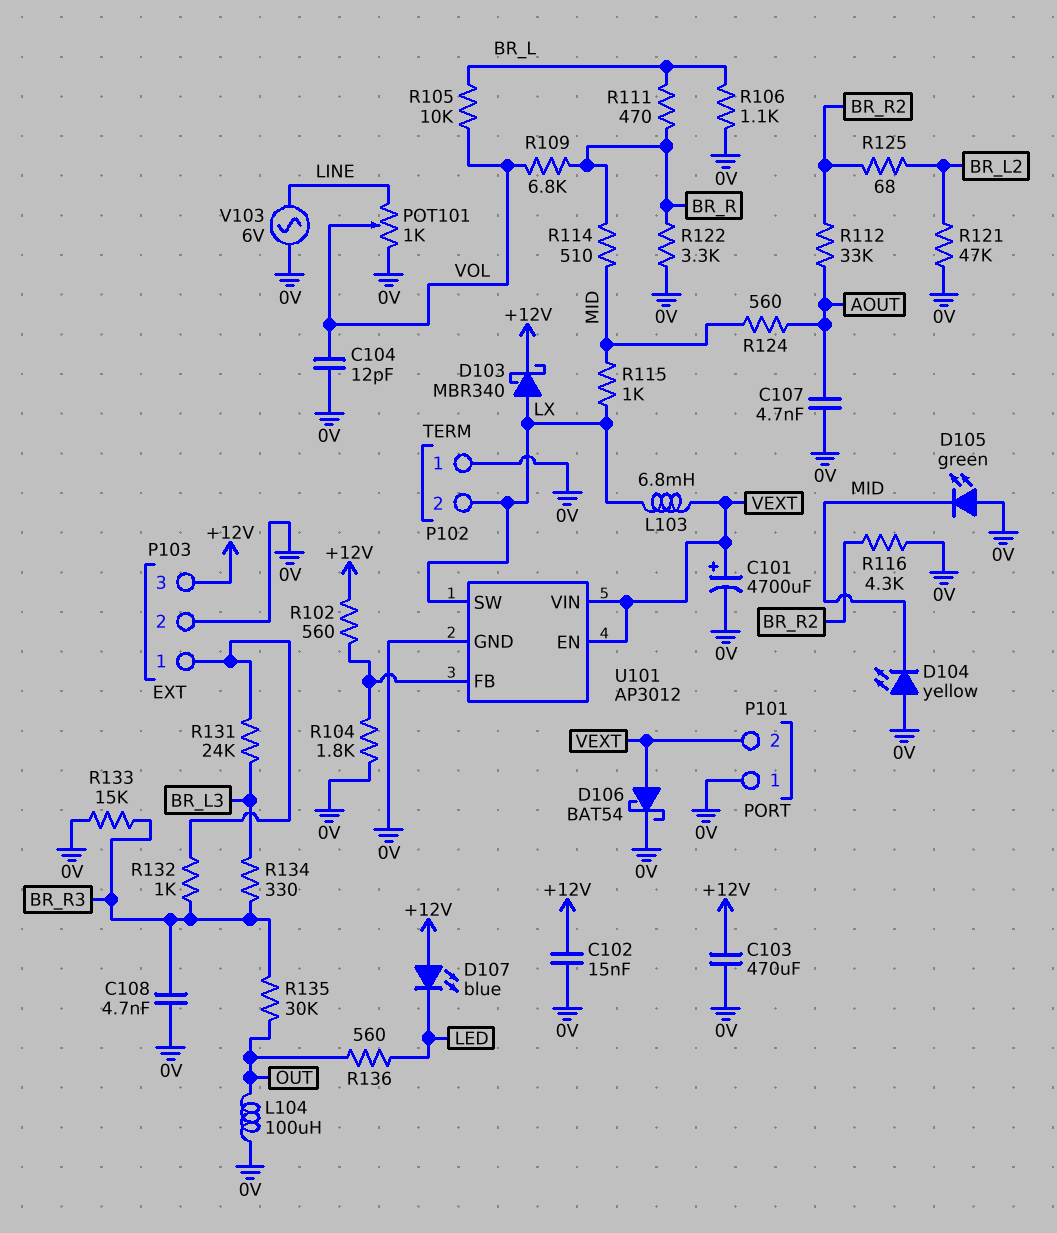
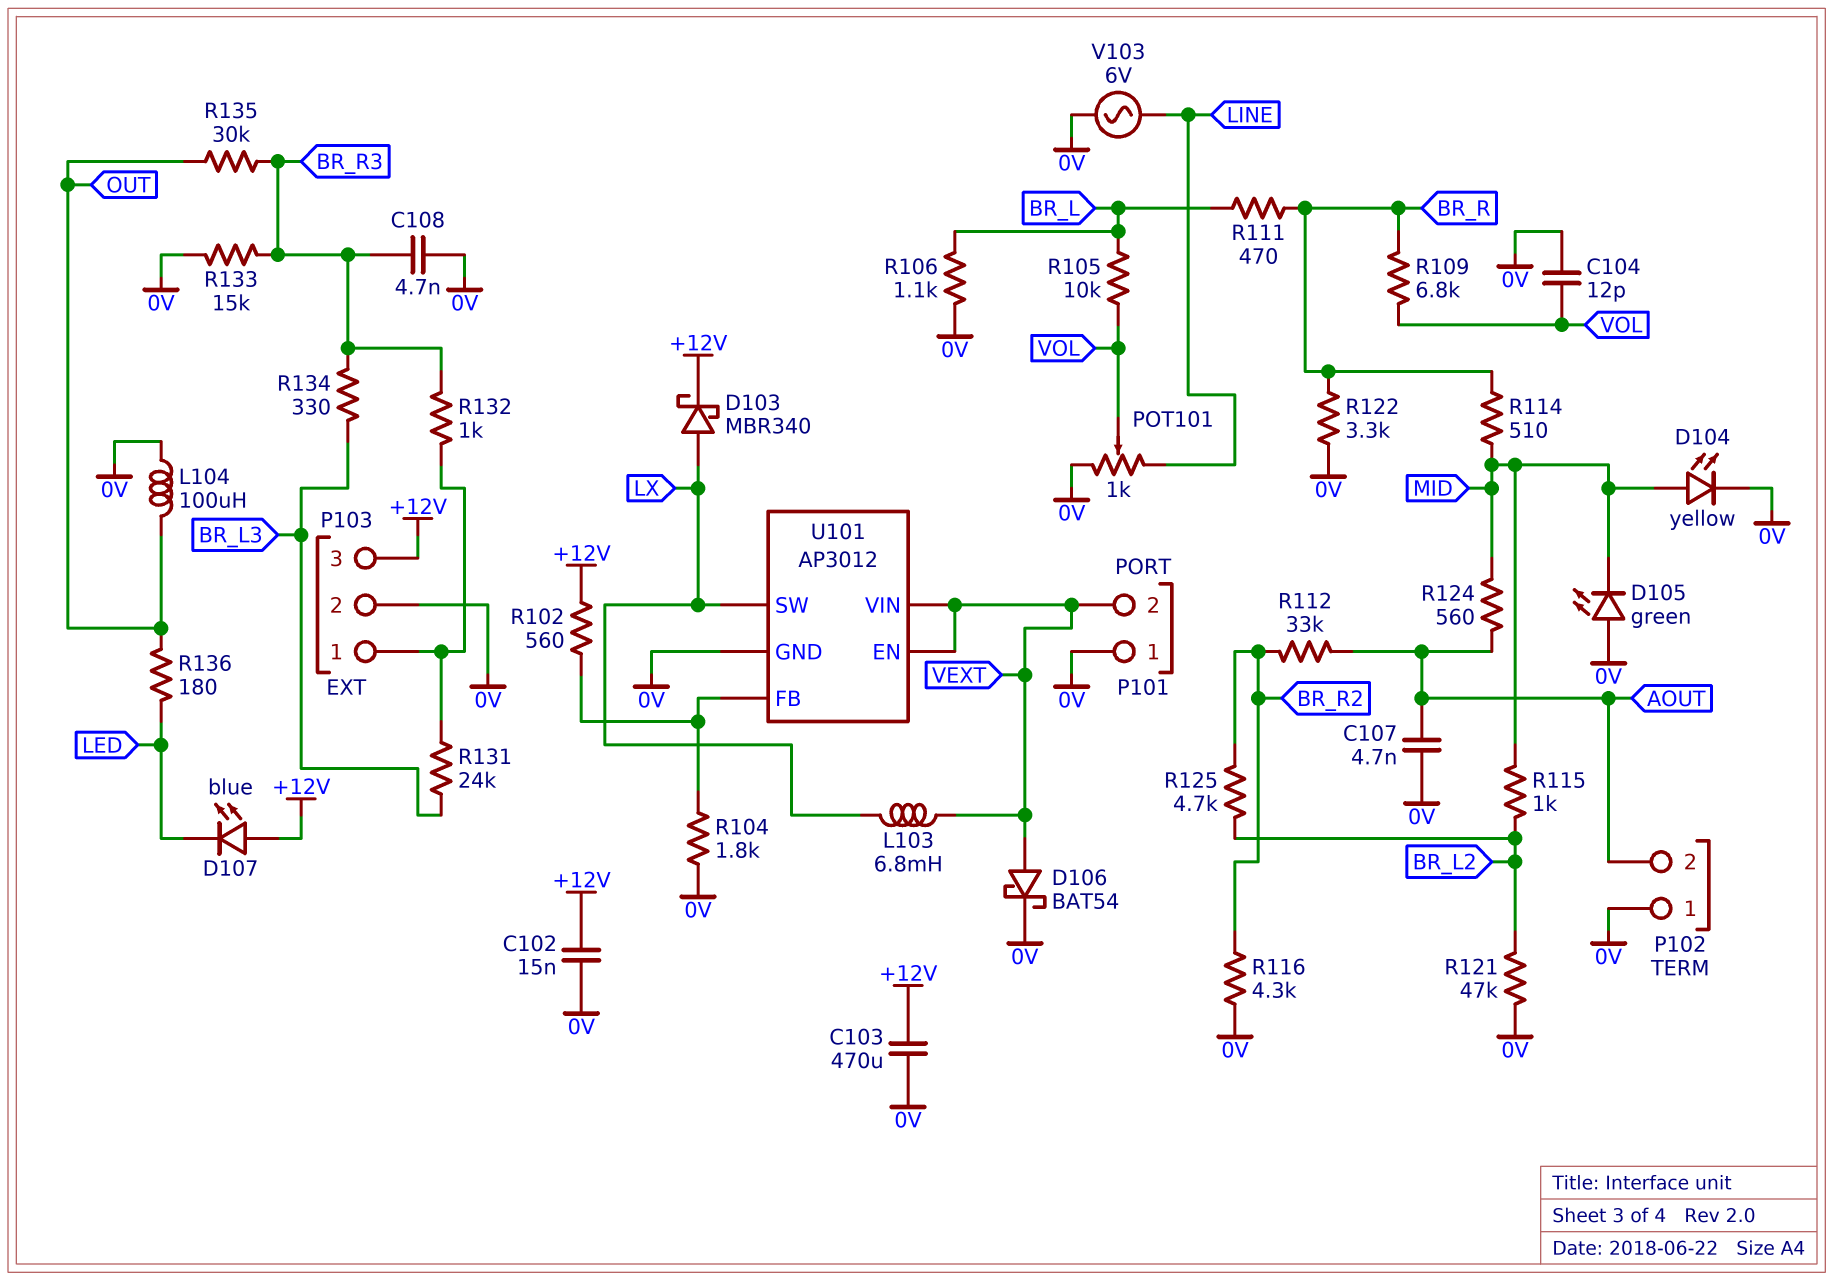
C101: 4700uF (plus VEXT, minus 0V) -> none
D104: LED yellow (A 0V, K MID) -> LED yellow (A MID, K 0V)
P102 pin 2: LX -> AOUT
R115: 1k (LX, MID) -> 1k (BR_L2, MID)
R125: 68 (BR_L2, BR_R2) -> 4.7k (BR_L2, BR_R2)
R136: 560 (LED, OUT) -> 180 (LED, OUT)

